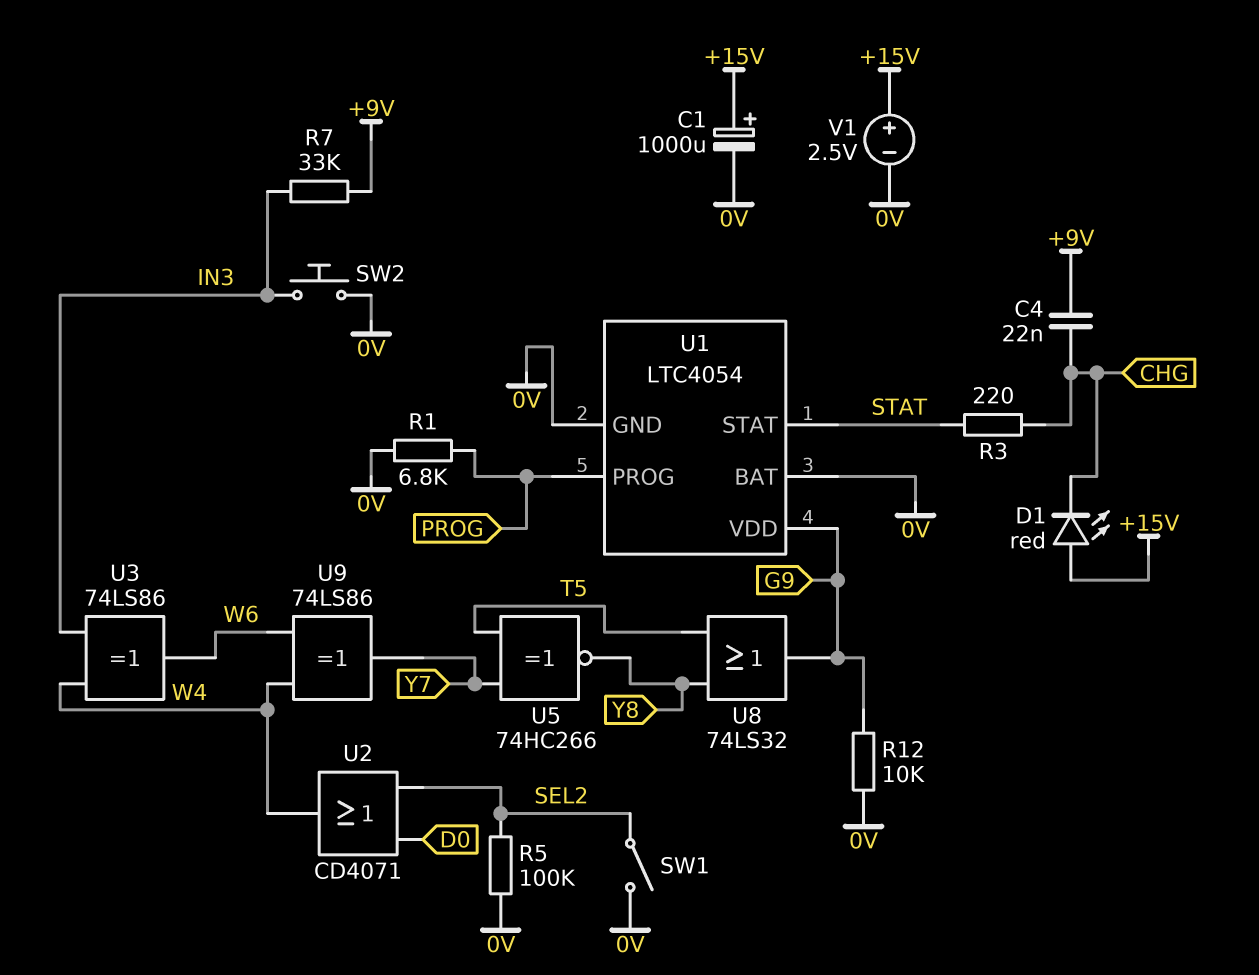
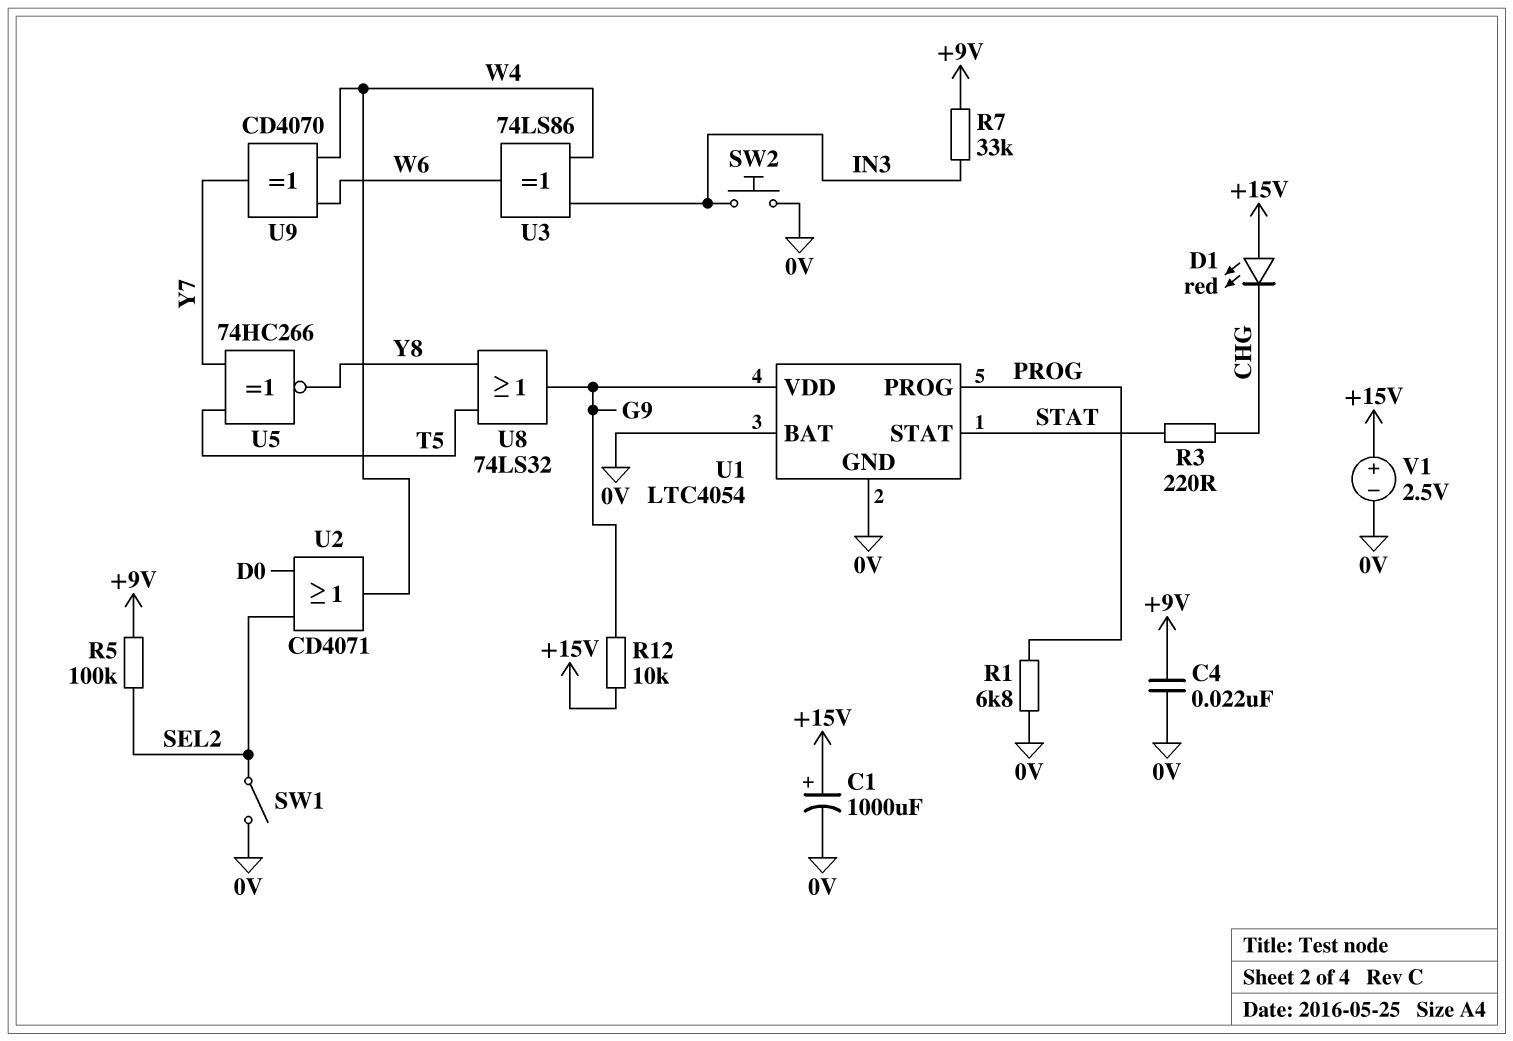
C4: 22nF (+9V, CHG) -> 22nF (+9V, 0V)
R5: 100k (0V, SEL2) -> 100k (+9V, SEL2)
R12: 10k (0V, G9) -> 10k (+15V, G9)
U9: XOR 74LS86 (in W4, in W6, out Y7) -> XOR CD4070 (in W4, in W6, out Y7)

